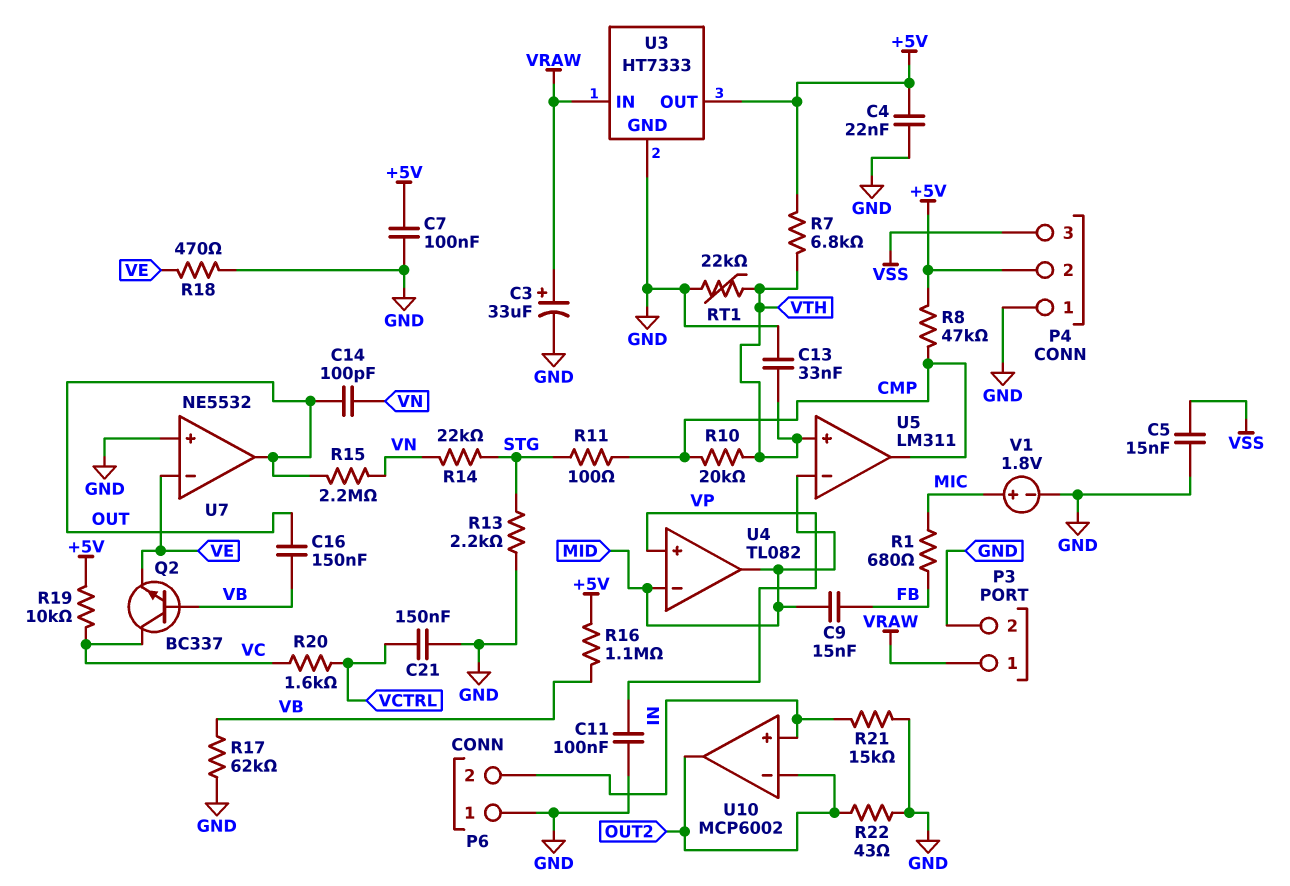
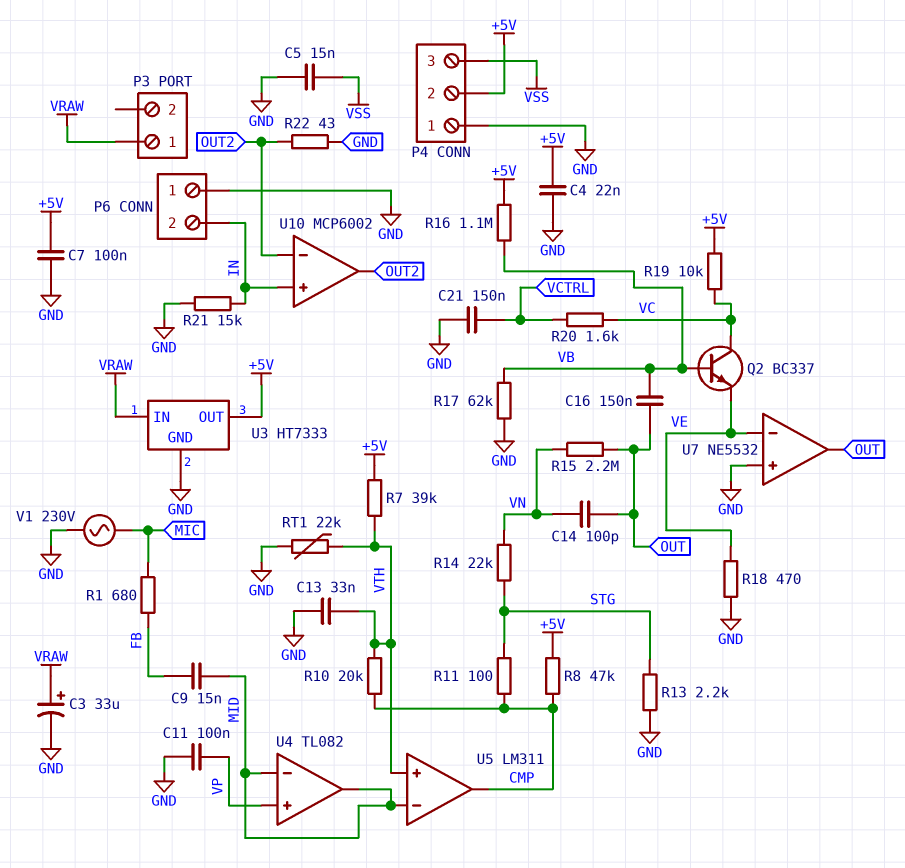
P3 pin 2: GND -> none
R7: 6.8k (+5V, VTH) -> 39k (+5V, VTH)
V1: 1.8V (plus MIC, minus GND) -> AC 230V (GND, MIC)

